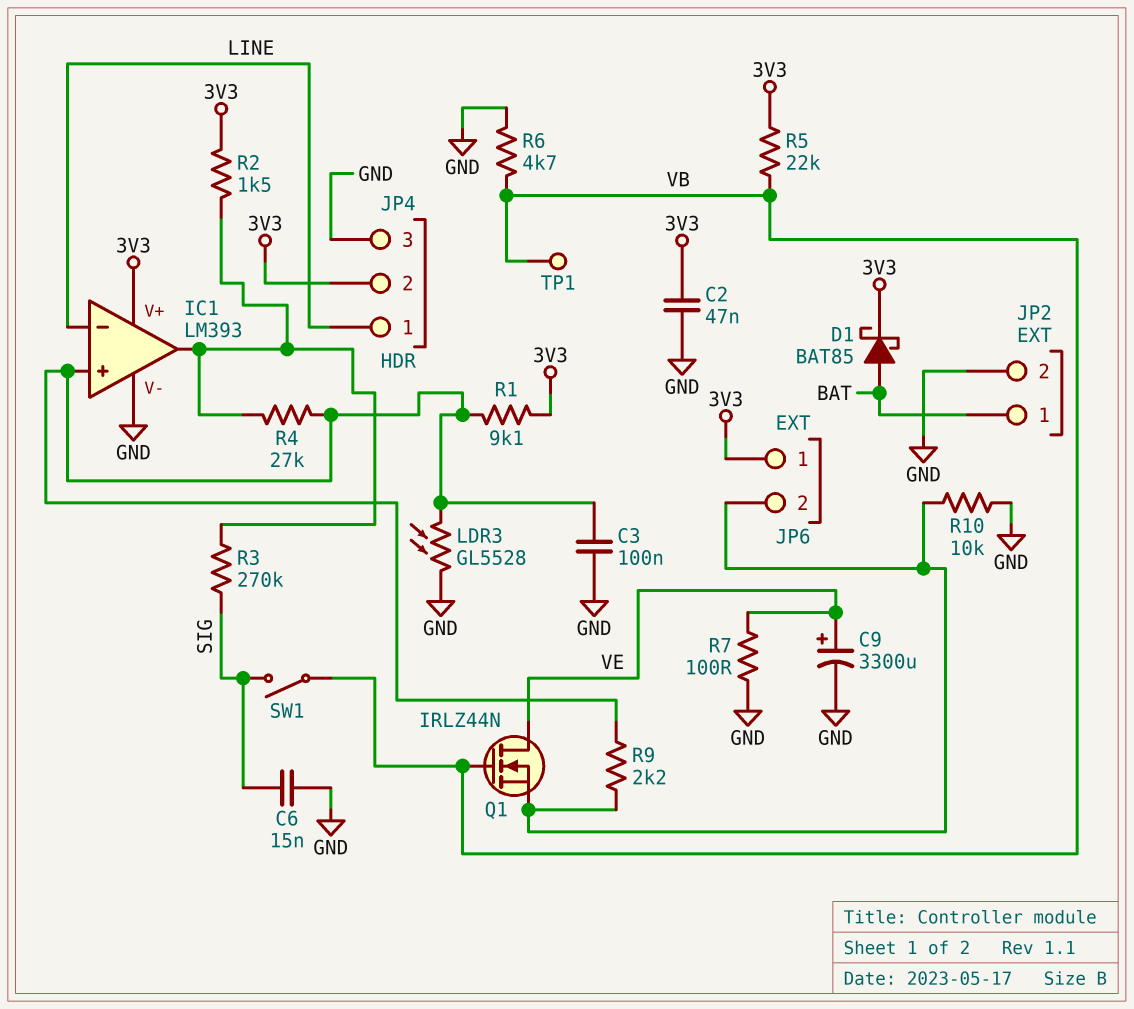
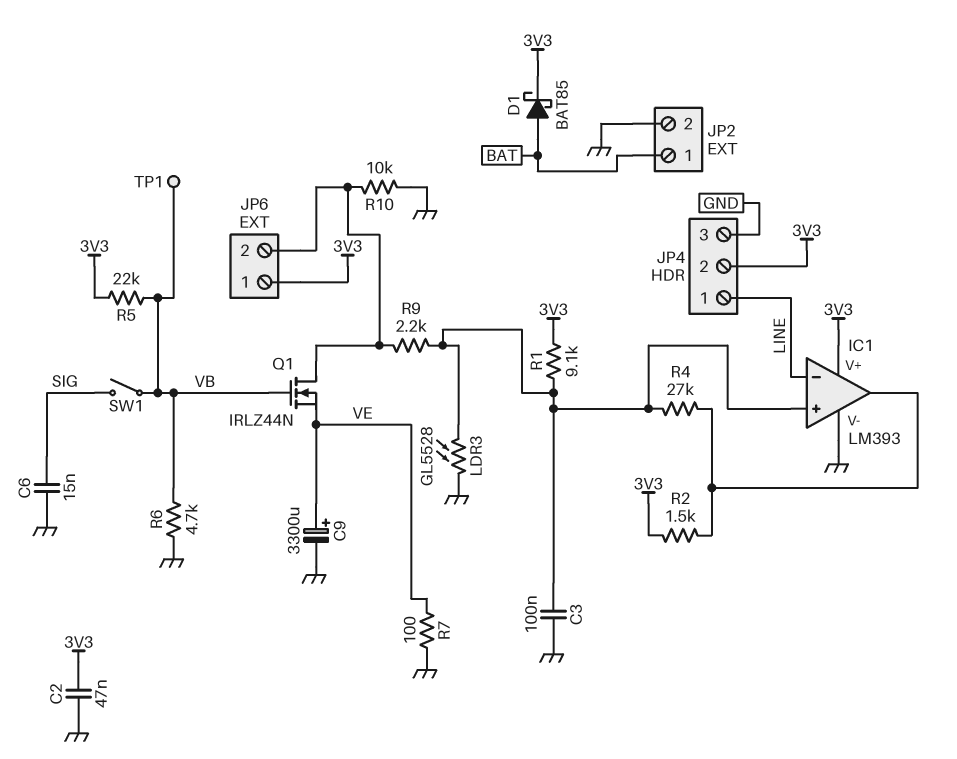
Q1: NMOS IRLZ44N (G VB, D VE, S JP6/2) -> NMOS IRLZ44N (G VB, D JP6/2, S VE)
R3: 270k (IC1/out, SIG) -> none

